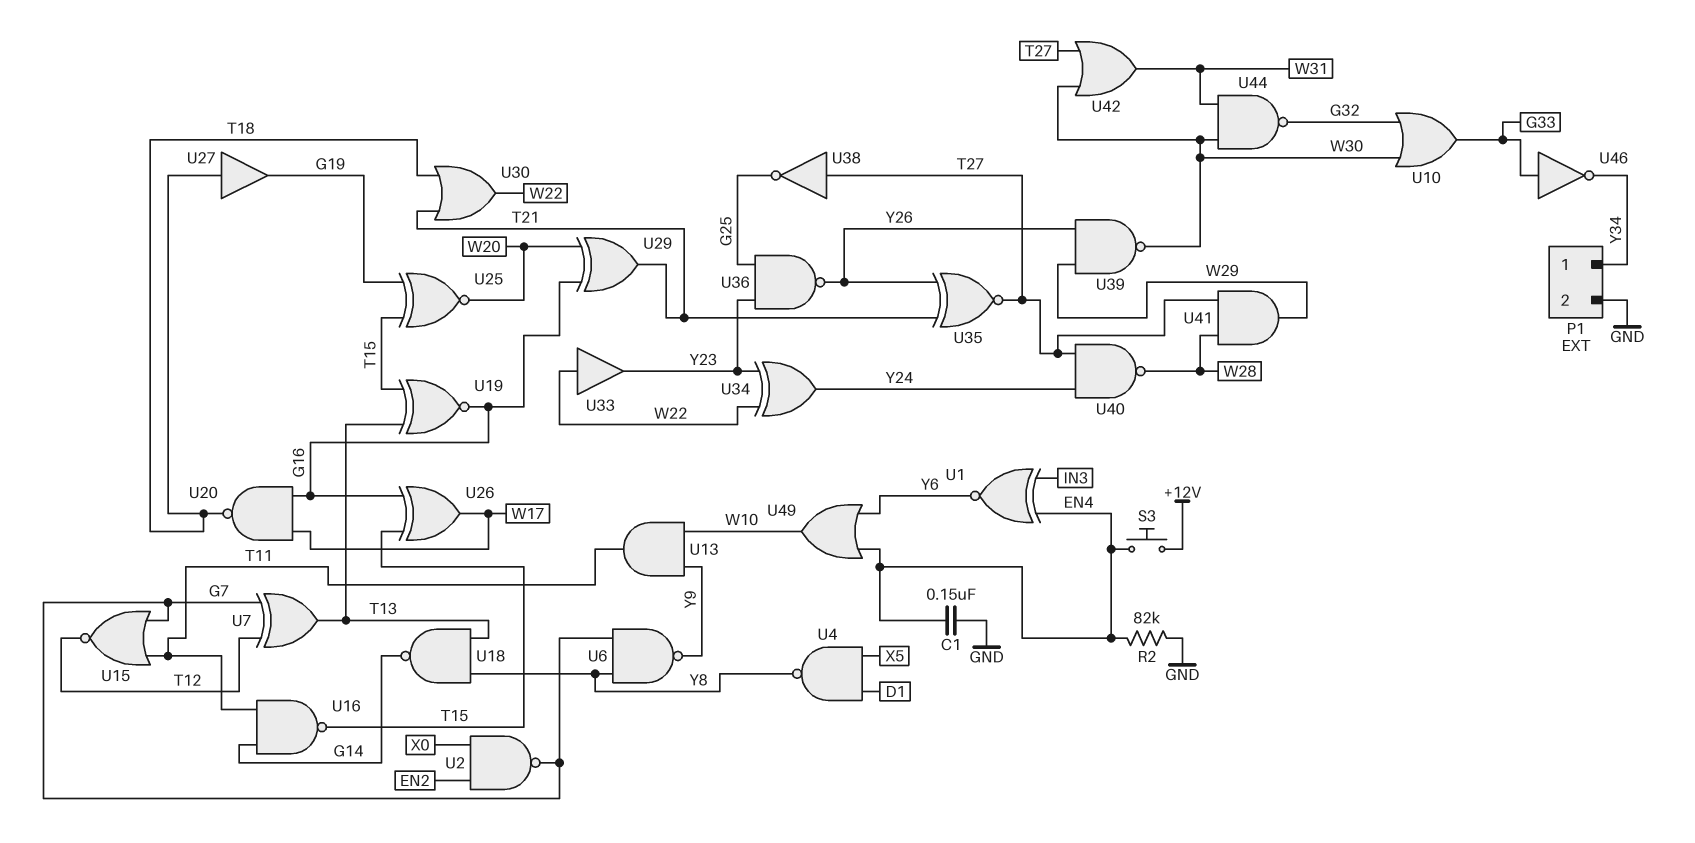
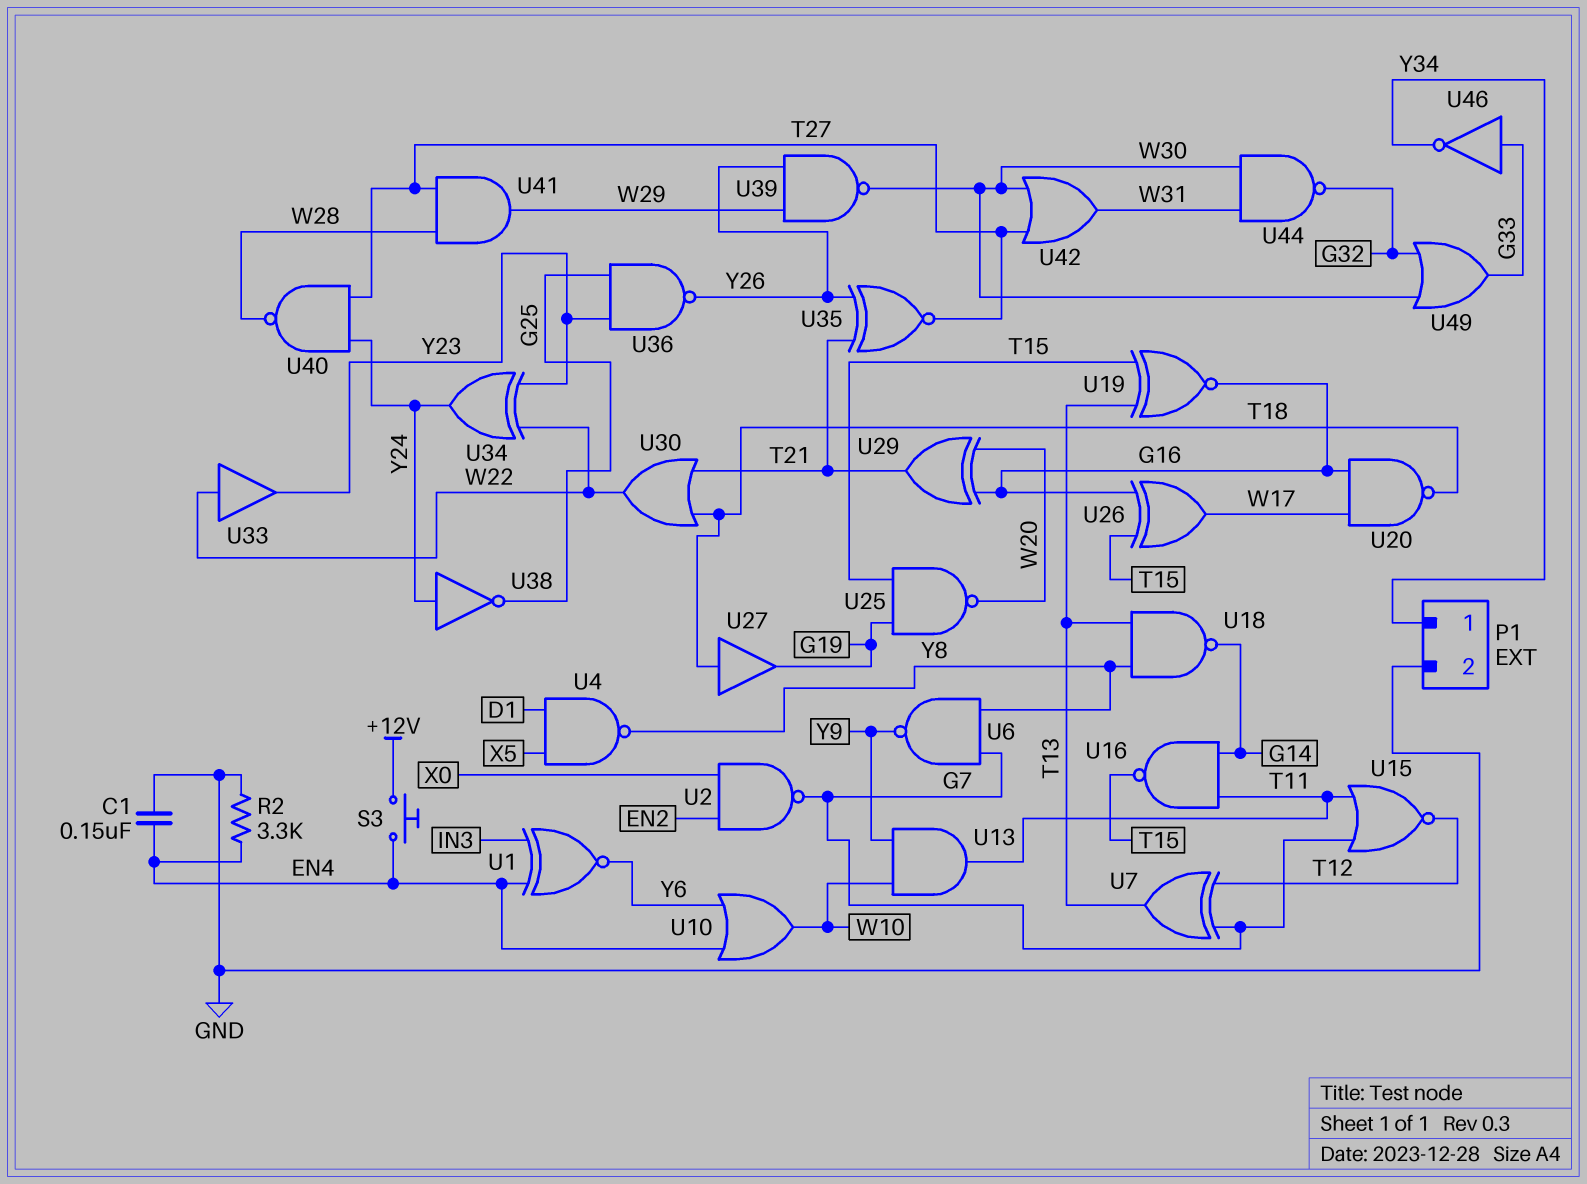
R2: 82k (EN4, GND) -> 3.3k (EN4, GND)
U10: OR (in G32, in W30, out G33) -> OR (in EN4, in Y6, out W10)
U25: XNOR (in G19, in T15, out W20) -> NAND (in G19, in T15, out W20)
U38: NOT (in T27, out G25) -> NOT (in Y24, out G25)
U49: OR (in EN4, in Y6, out W10) -> OR (in G32, in W30, out G33)

